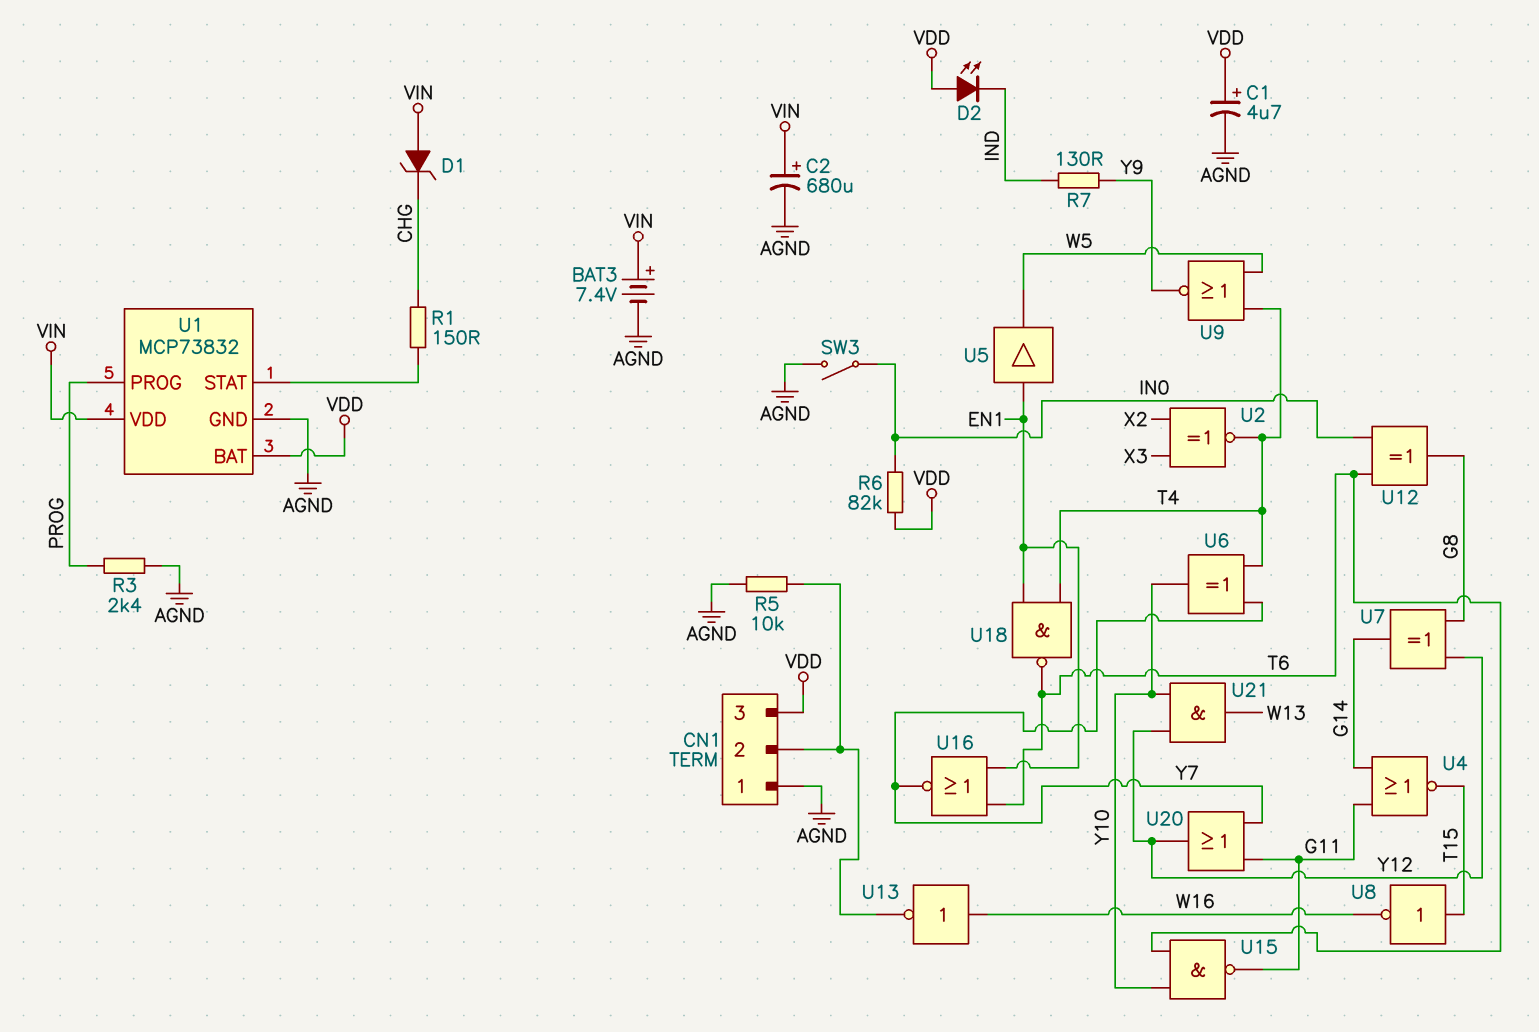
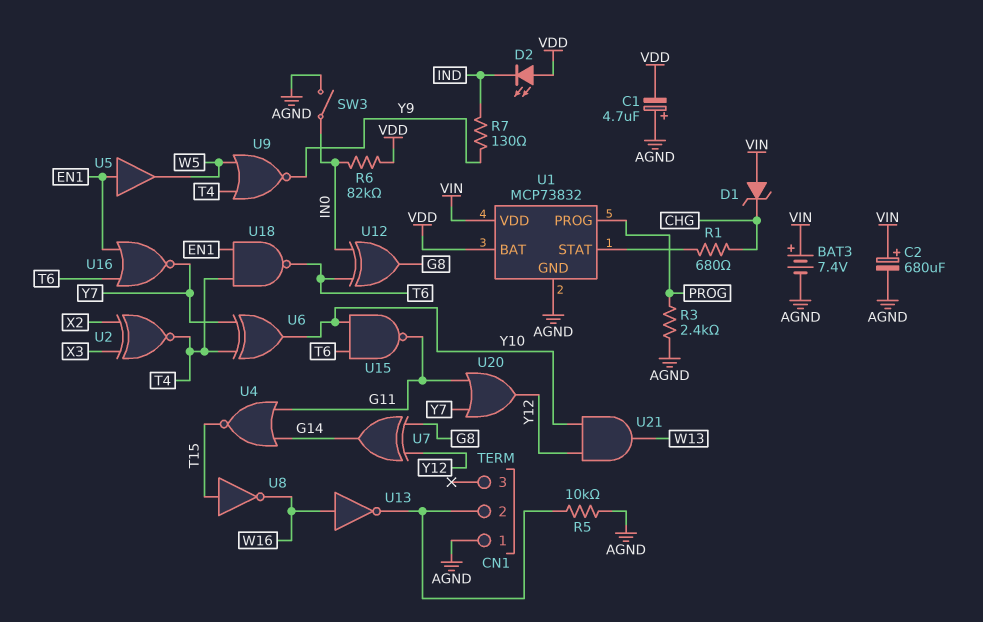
C1: 4.7uF (plus VDD, minus AGND) -> 4.7uF (plus AGND, minus VDD)
CN1 pin 3: VDD -> none
R1: 150 (CHG, U1/STAT) -> 680 (CHG, U1/STAT)

